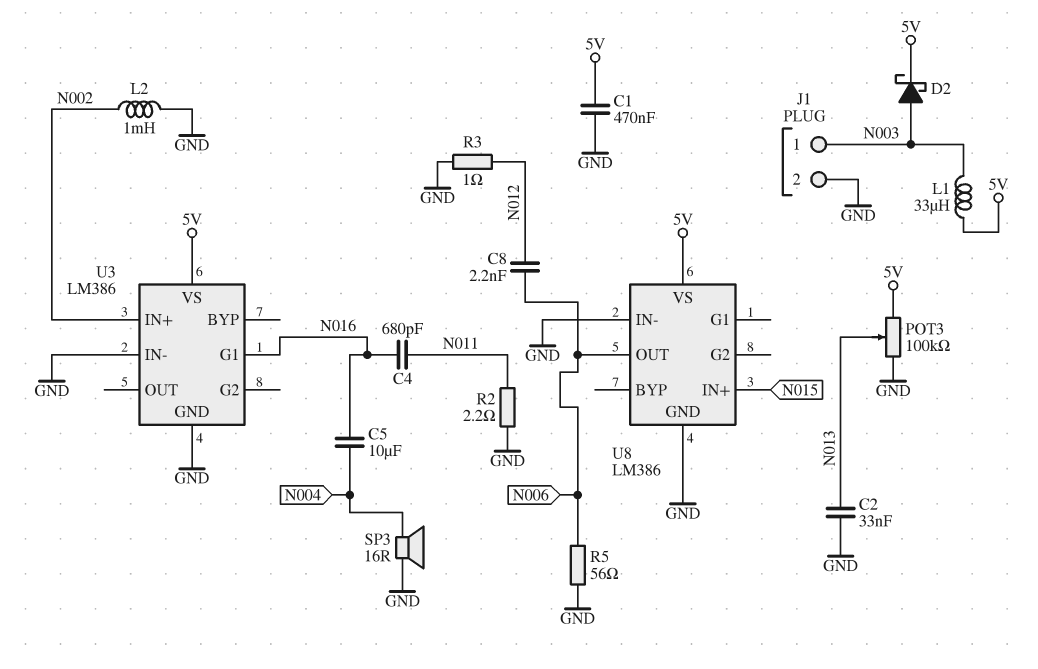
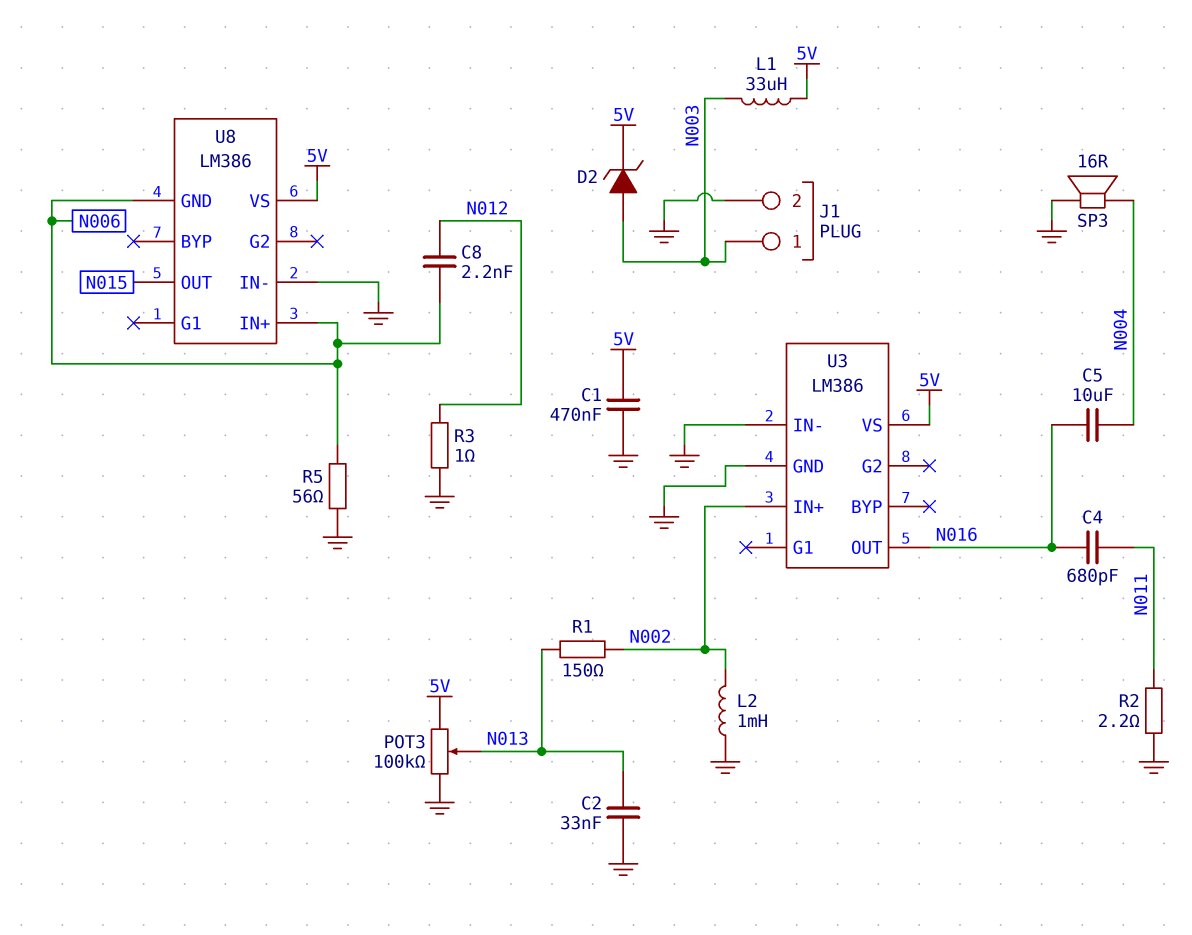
D2: schottky (A N003, K 5V) -> zener (A N003, K 5V)
R1: none -> 150 (N002, N013)
U3 pin G1: N016 -> none
U3 pin OUT: none -> N016
U8 pin GND: GND -> N006
U8 pin IN+: N015 -> N006
U8 pin OUT: N006 -> N015

